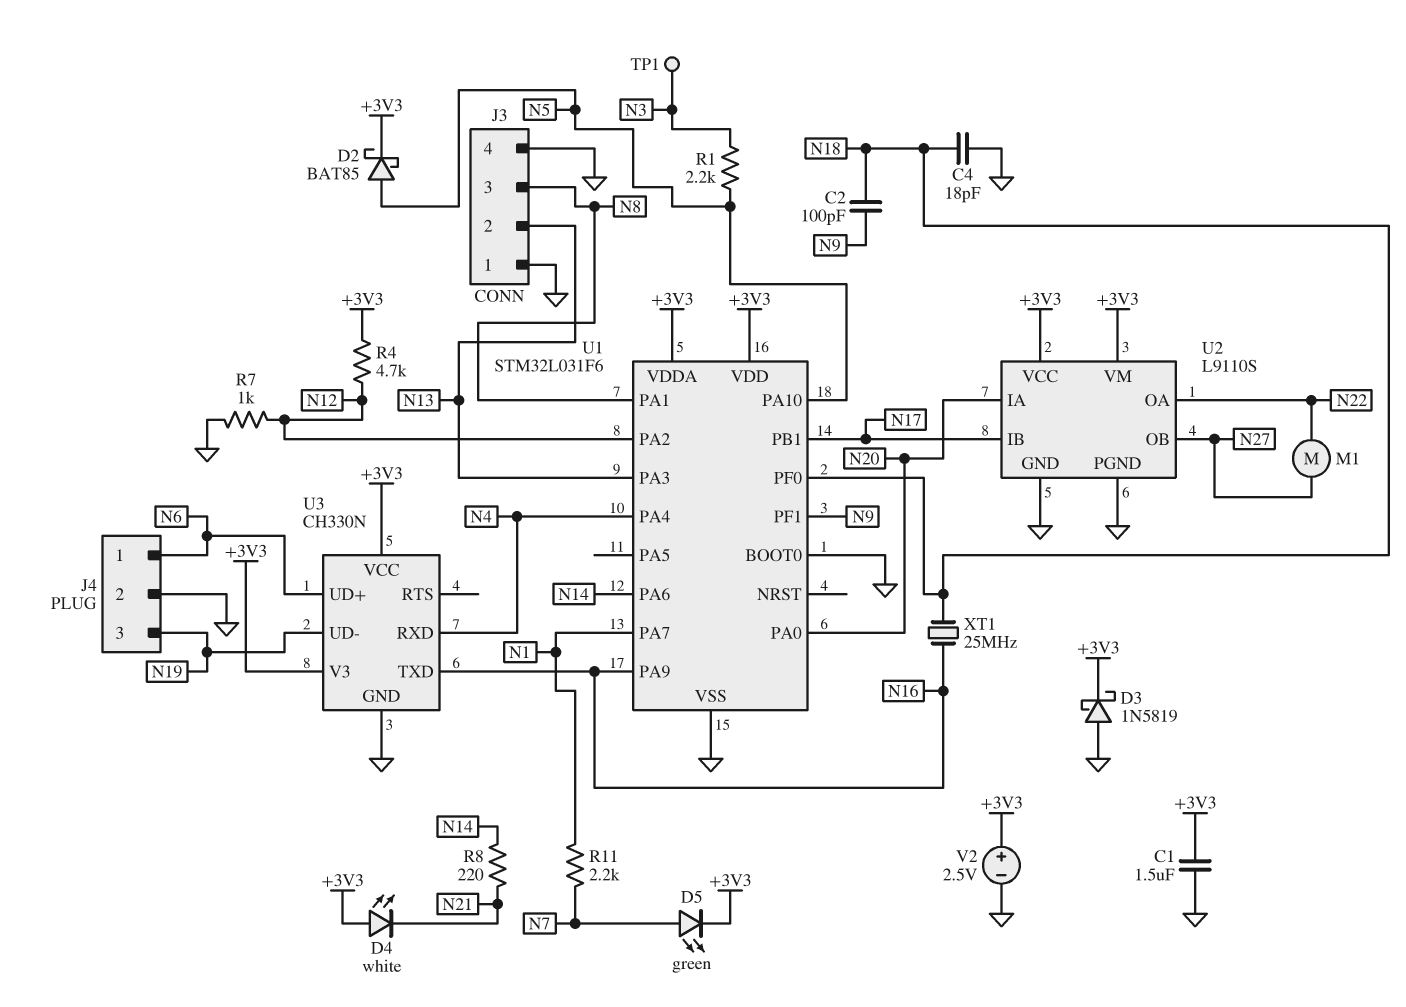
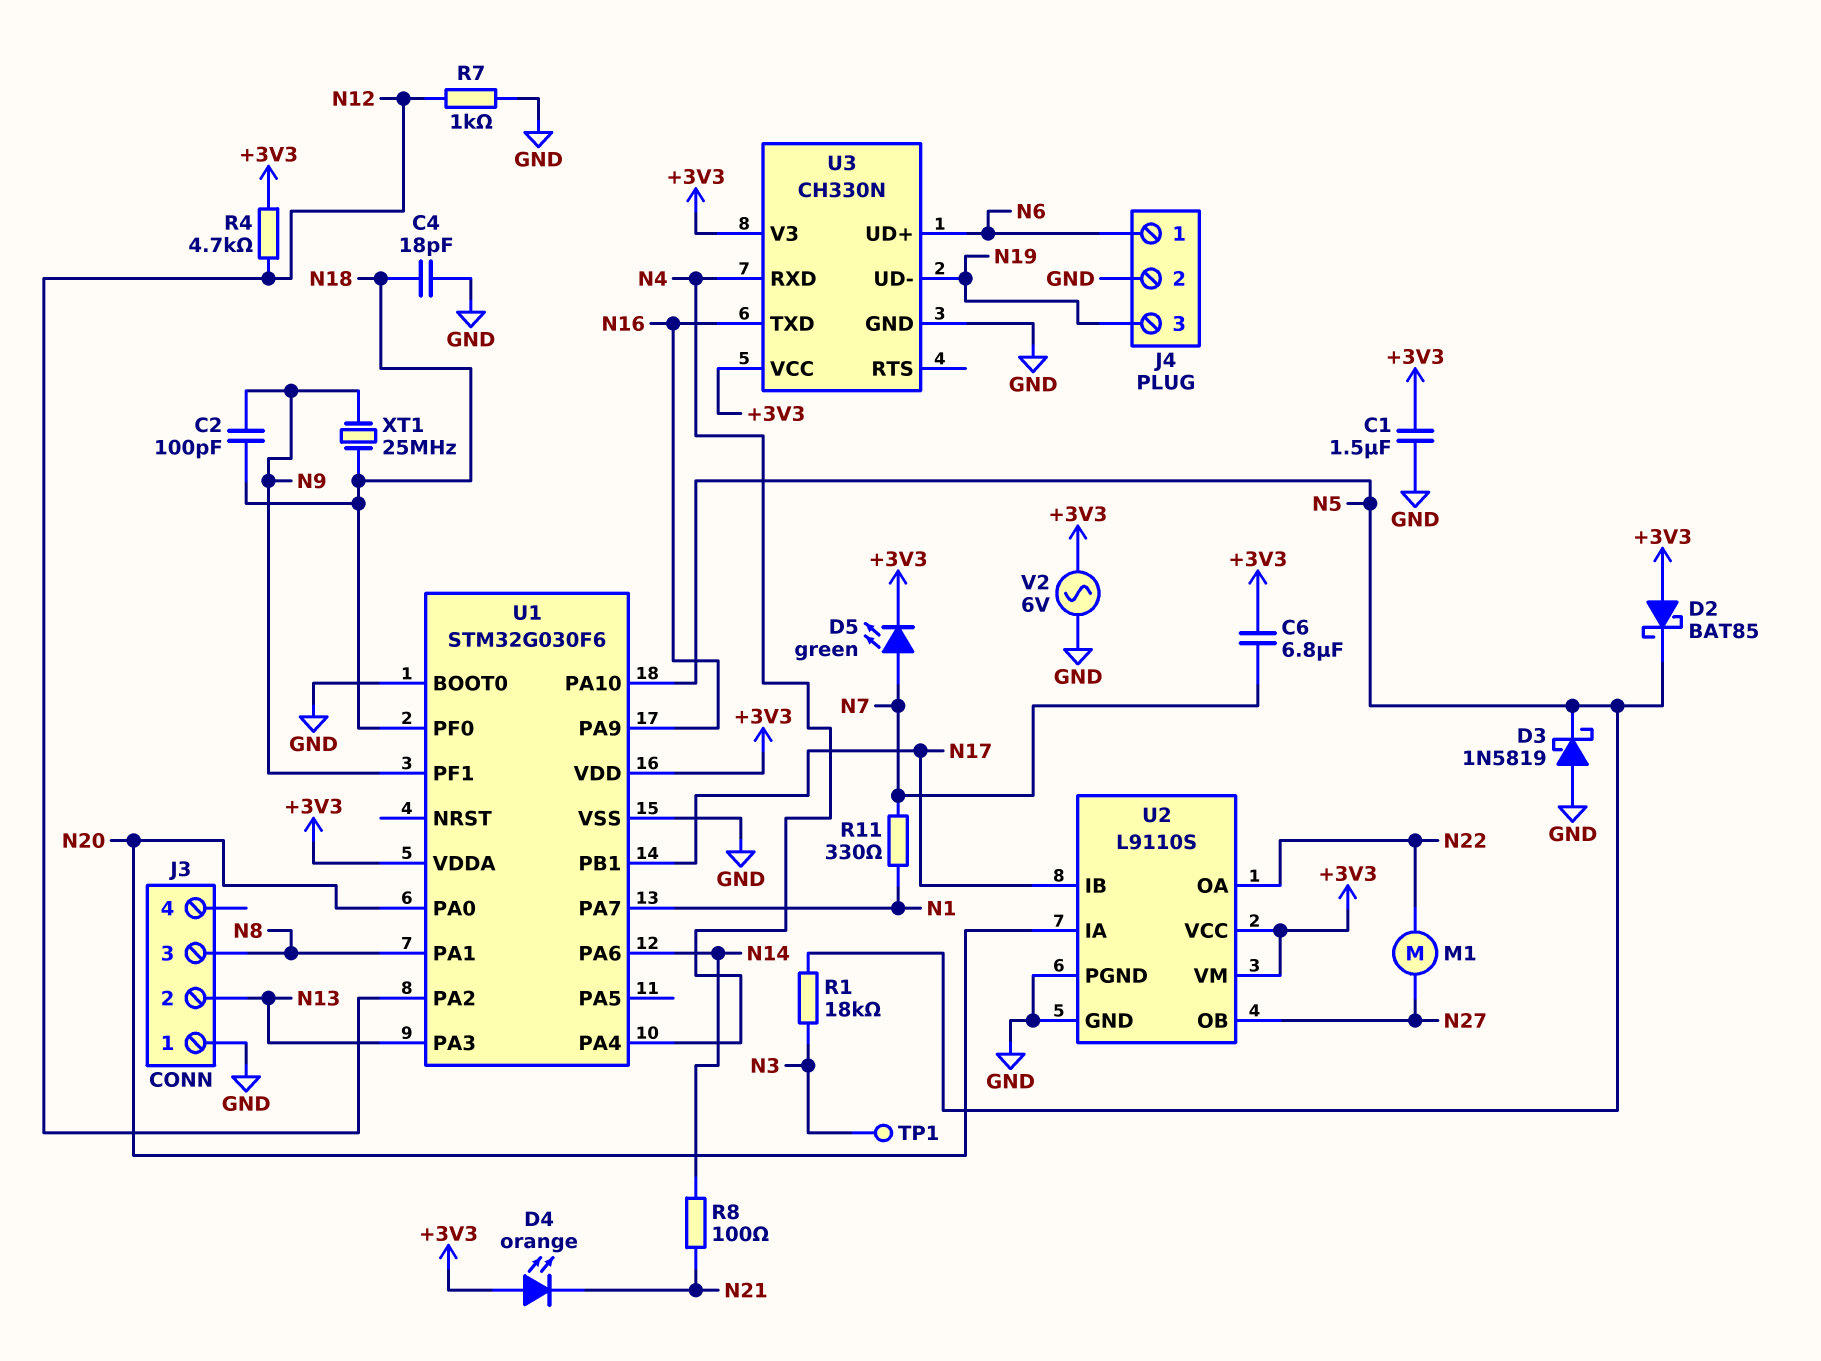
C6: none -> 6.8uF (+3V3, N7)
D2: schottky BAT85 (A N5, K +3V3) -> schottky BAT85 (A +3V3, K N5)
D3: schottky 1N5819 (A GND, K +3V3) -> schottky 1N5819 (A GND, K N5)
D4: LED white (A +3V3, K N21) -> LED orange (A +3V3, K N21)
J3 pin 4: GND -> none
R1: 2.2k (N3, N5) -> 18k (N3, N5)
R8: 220 (N14, N21) -> 100 (N14, N21)
R11: 2.2k (N1, N7) -> 330 (N1, N7)
U1: STM32L031F6 -> STM32G030F6
V2: 2.5V (plus +3V3, minus GND) -> AC 6V (+3V3, GND)
XT1: 25MHz (N16, N18) -> 25MHz (N9, N18)

